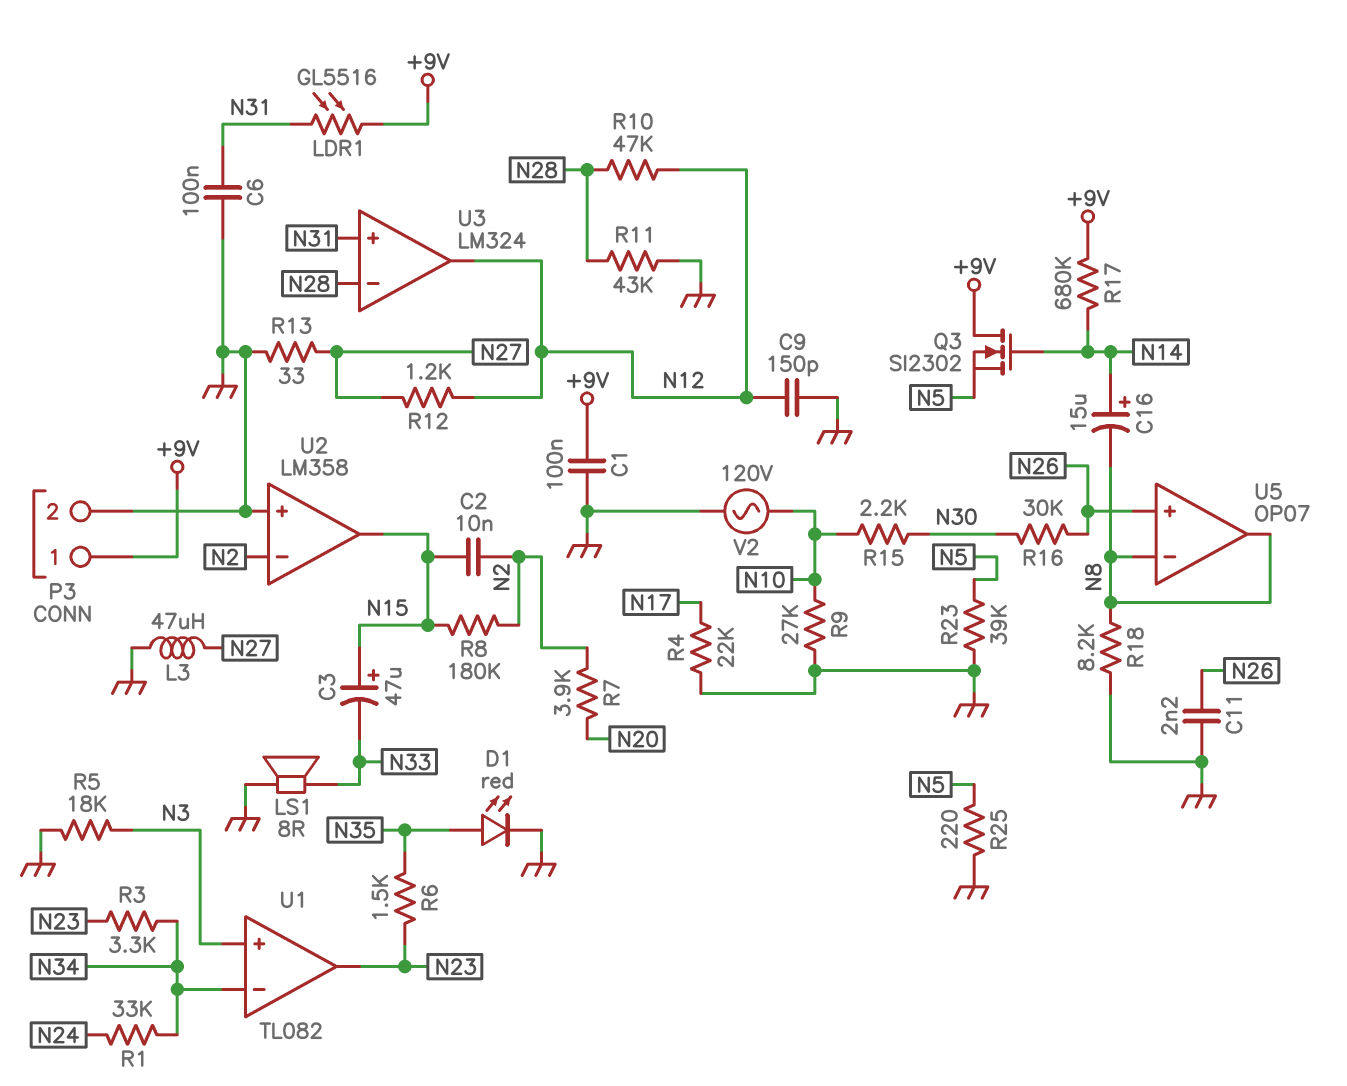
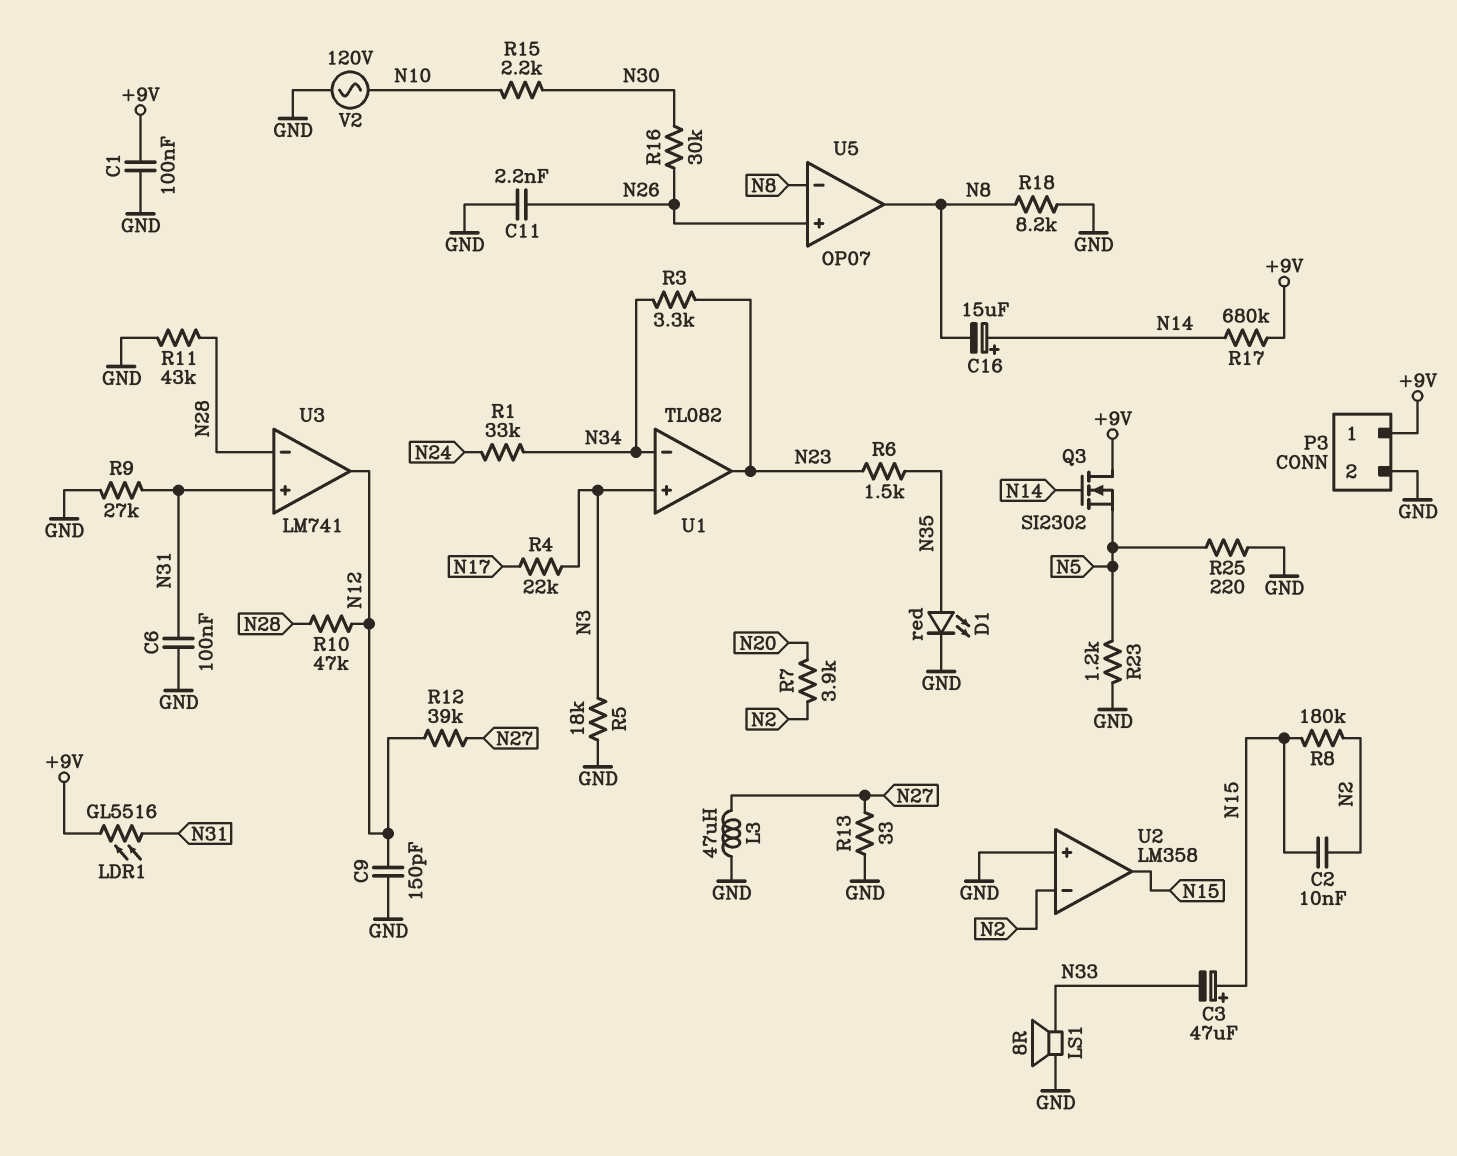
R4: 22k (GND, N17) -> 22k (N3, N17)
R9: 27k (GND, N10) -> 27k (GND, N31)
R12: 1.2k (N12, N27) -> 39k (N12, N27)
R23: 39k (GND, N5) -> 1.2k (GND, N5)
U3: LM324 -> LM741

